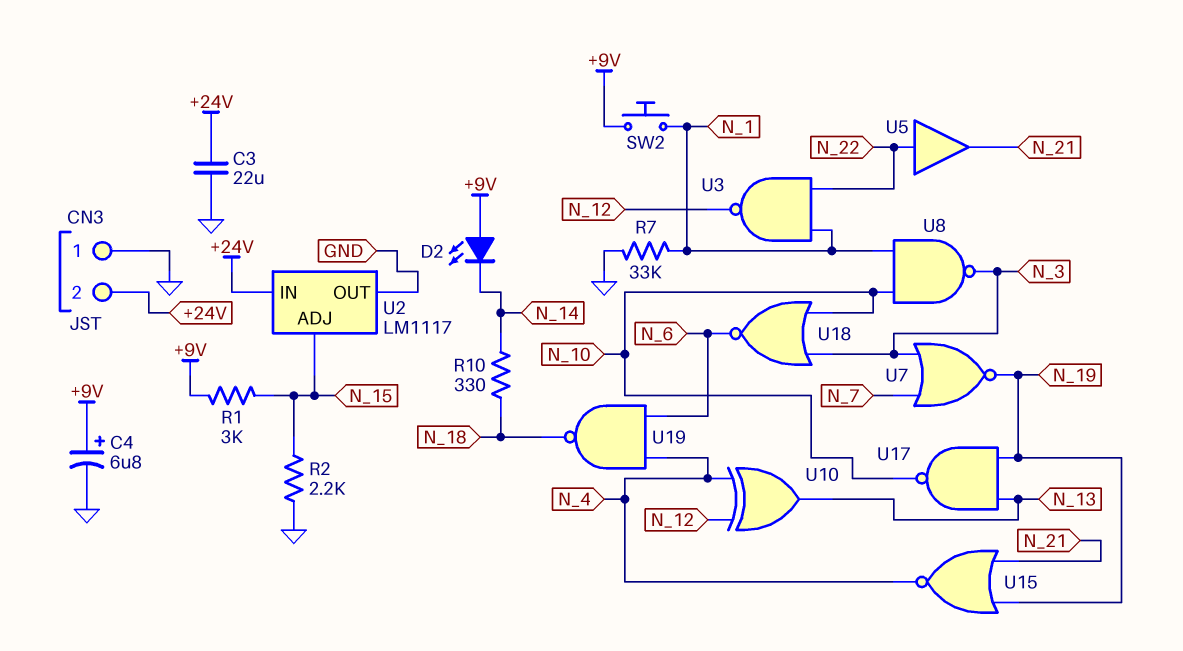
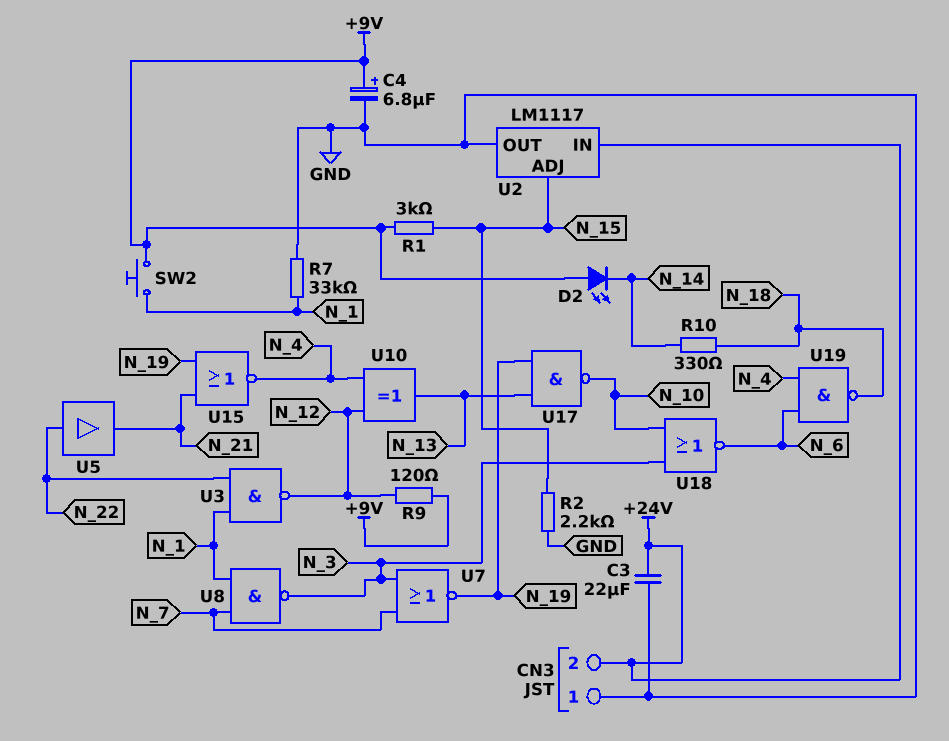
R9: none -> 120 (+9V, N_12)
U8: NAND (in N_1, in N_10, out N_3) -> NAND (in N_1, in N_7, out N_3)

